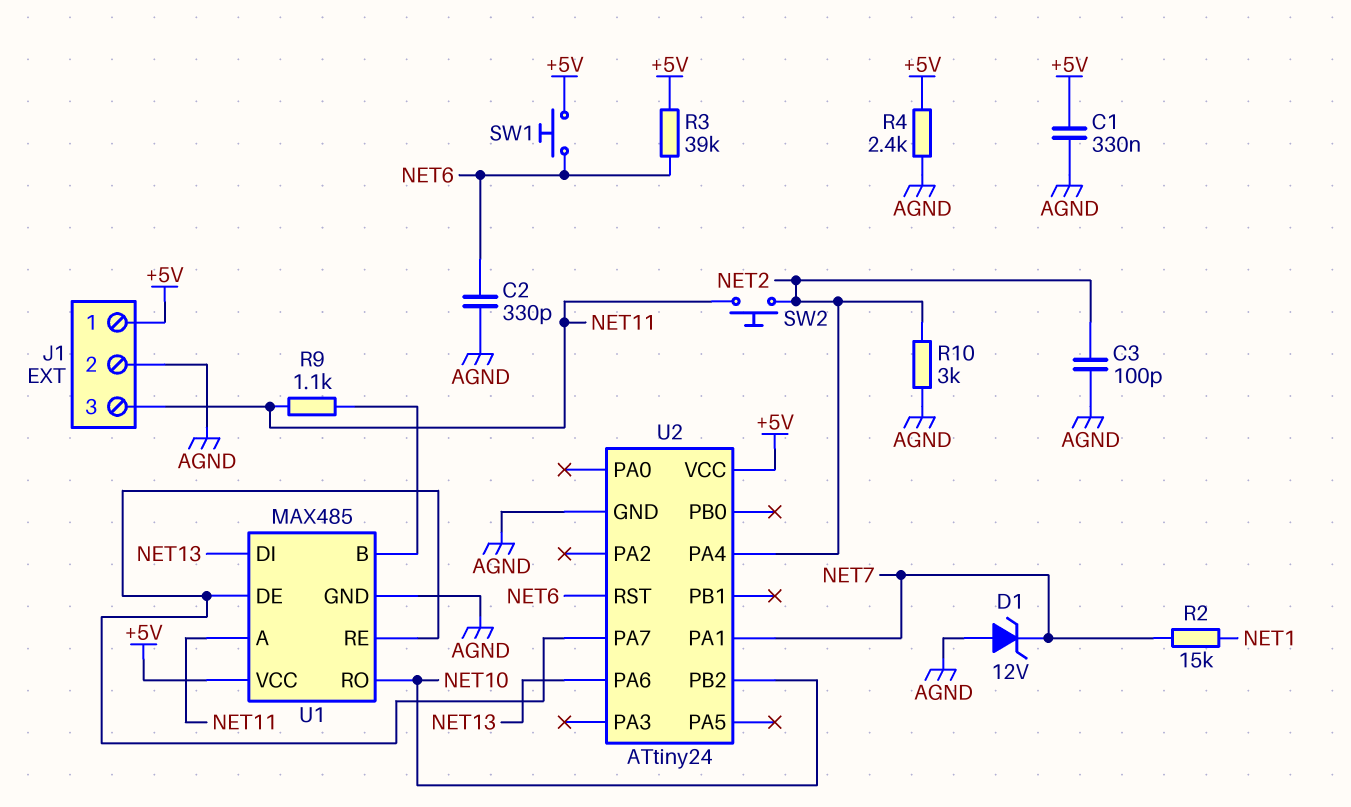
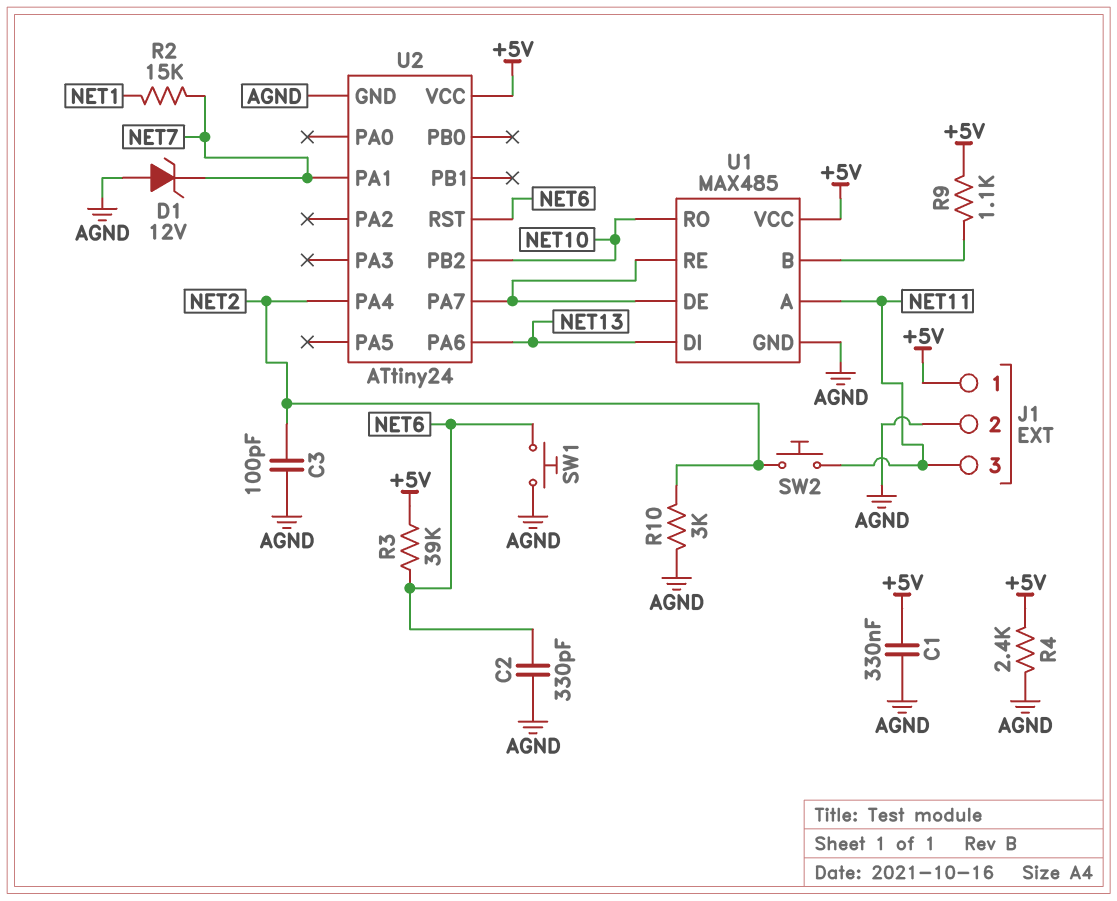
R9: 1.1k (NET11, U1/B) -> 1.1k (+5V, U1/B)
SW1: button (+5V, NET6) -> button (AGND, NET6)

